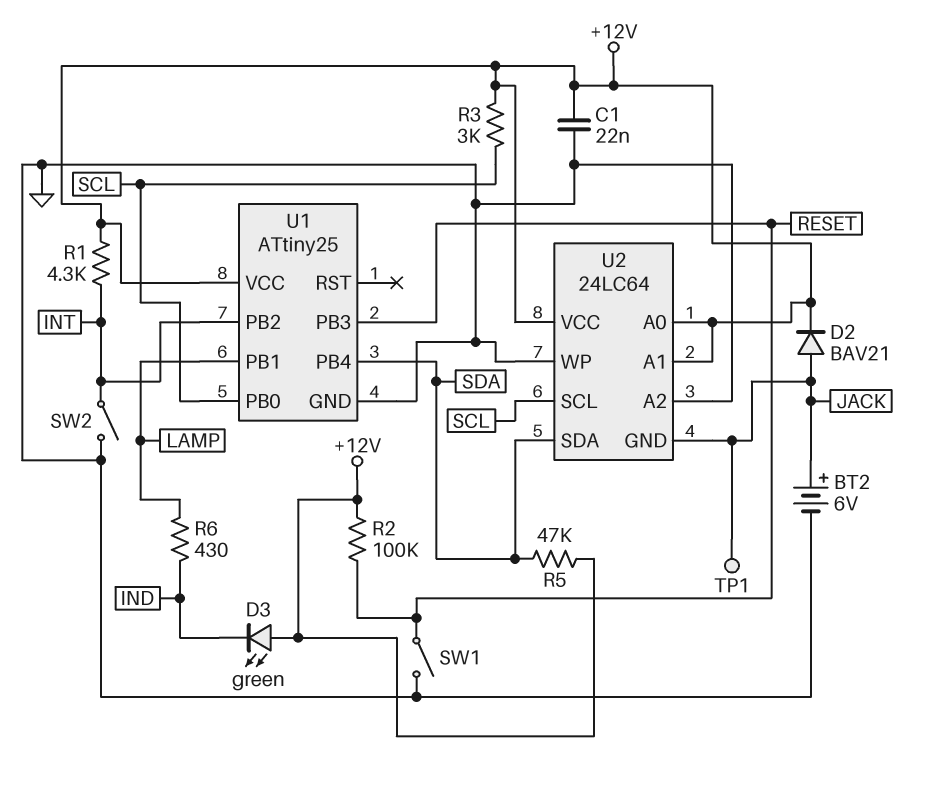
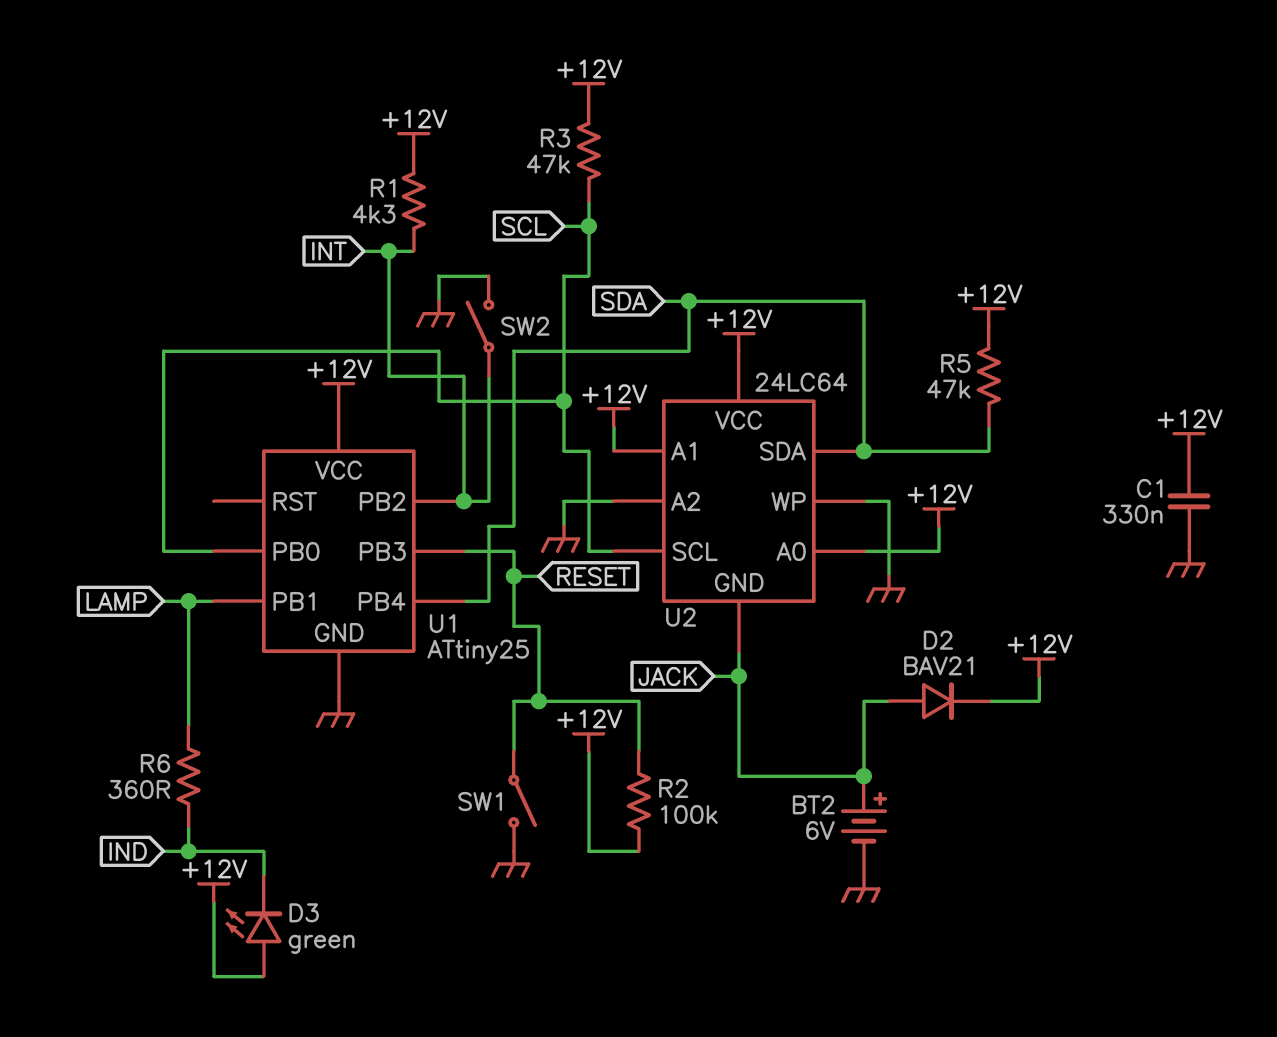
C1: 22nF (+12V, GND) -> 330nF (+12V, GND)
R3: 3k (+12V, SCL) -> 47k (+12V, SCL)
R6: 430 (IND, LAMP) -> 360 (IND, LAMP)
TP1: test point (JACK) -> none

